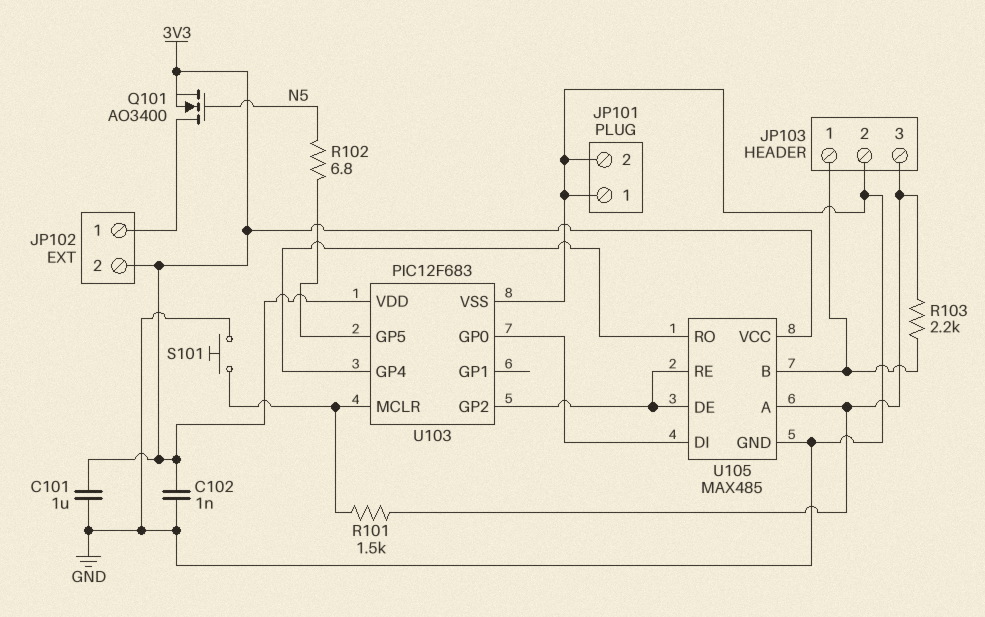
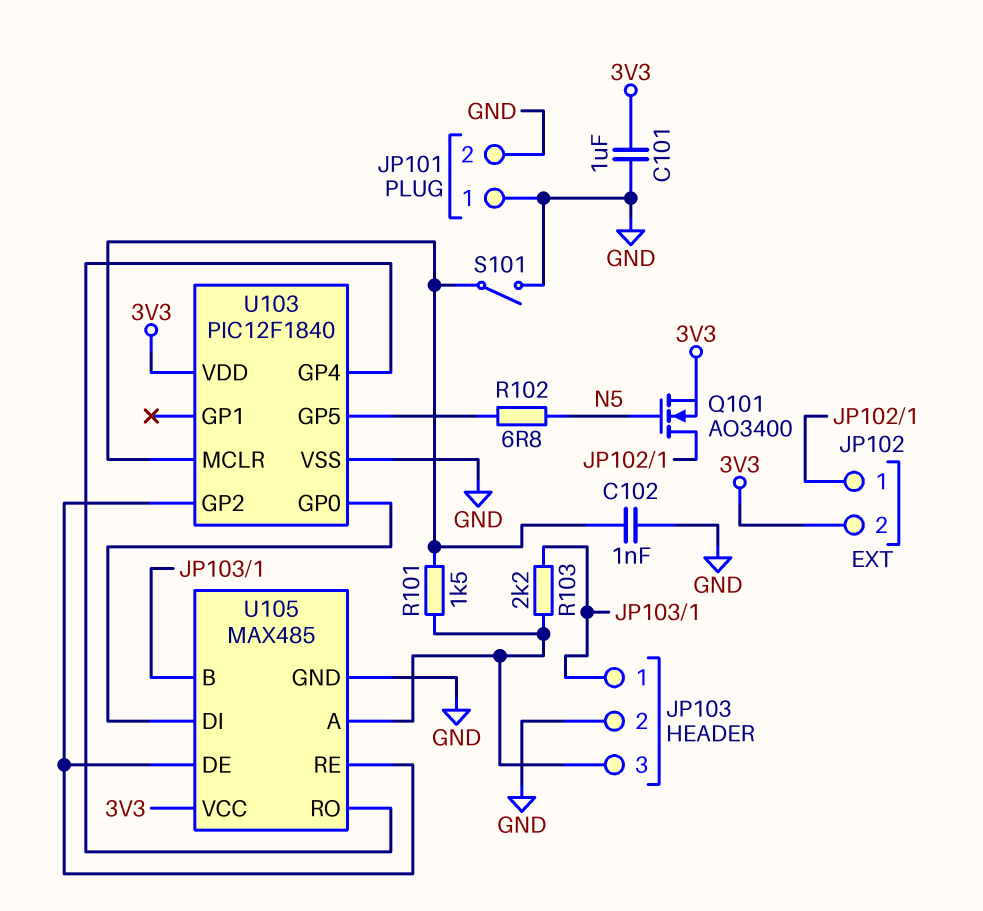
C102: 1nF (3V3, GND) -> 1nF (GND, U103/MCLR)
S101: button (GND, U103/MCLR) -> switch (GND, U103/MCLR)
U103: PIC12F683 -> PIC12F1840

